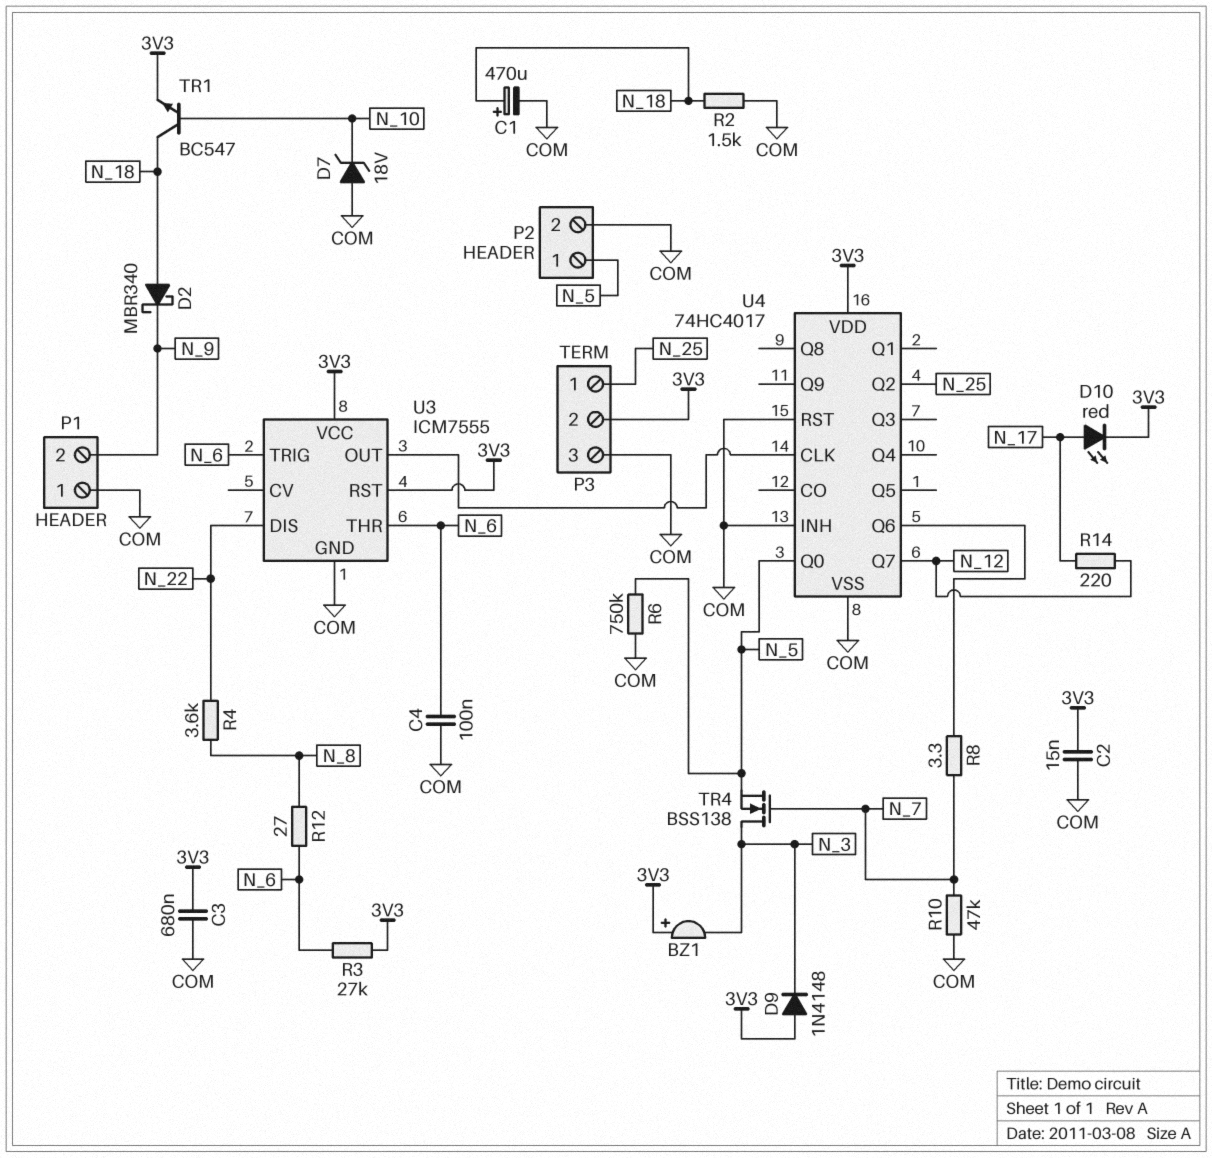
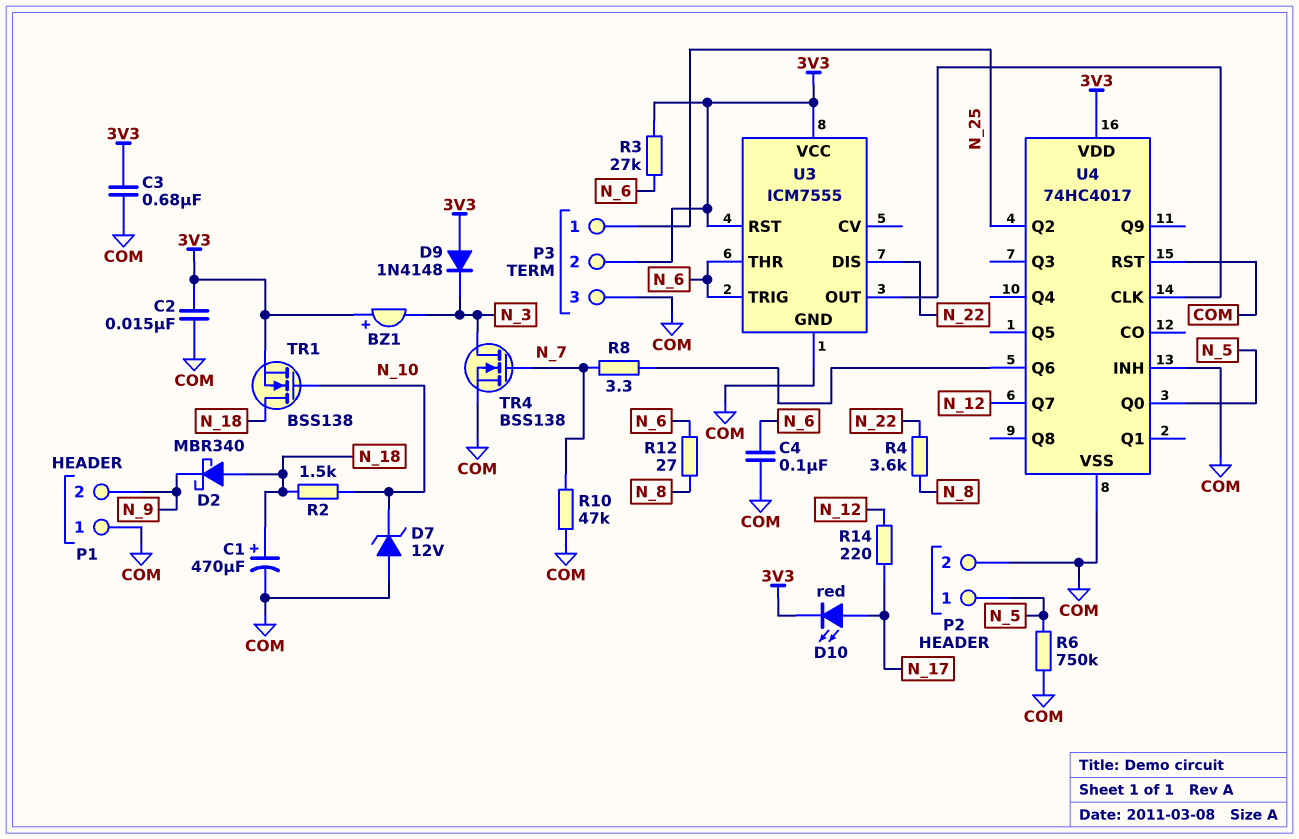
D7: zener 18V (A COM, K N_10) -> zener 12V (A COM, K N_10)
R2: 1.5k (COM, N_18) -> 1.5k (N_10, N_18)
TR1: NPN BC547 (B N_10, C N_18, E 3V3) -> NMOS BSS138 (G N_10, D N_18, S 3V3)
TR4: NMOS BSS138 (G N_7, D N_3, S N_5) -> NMOS BSS138 (G N_7, D N_3, S COM)

